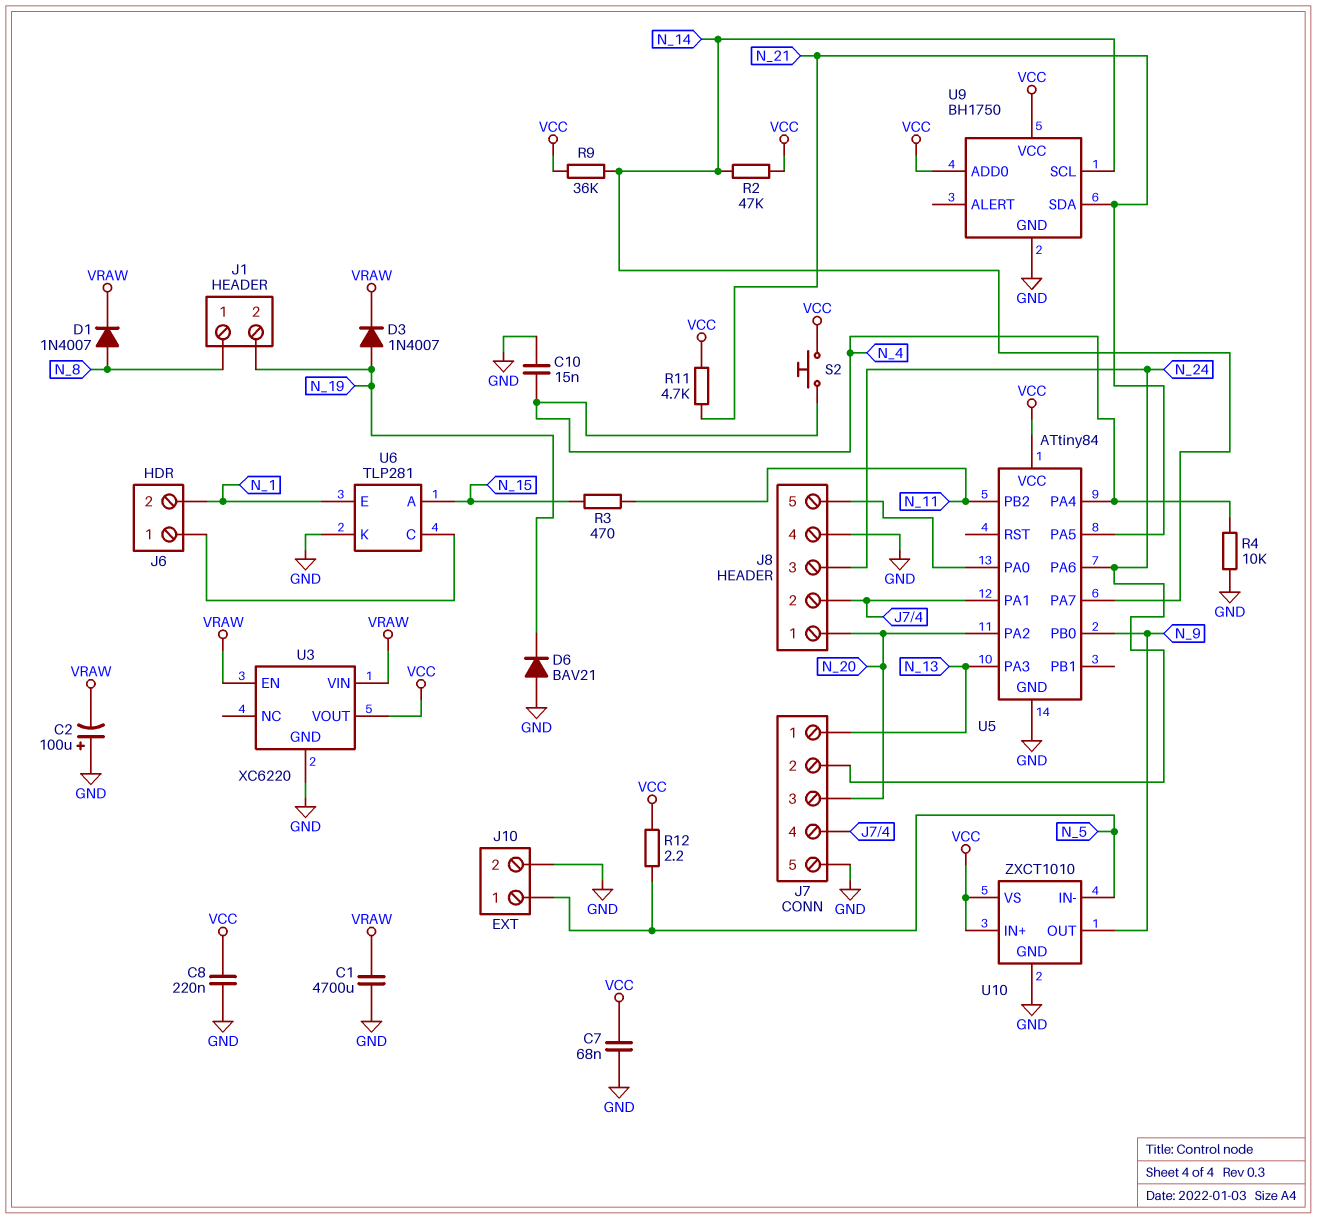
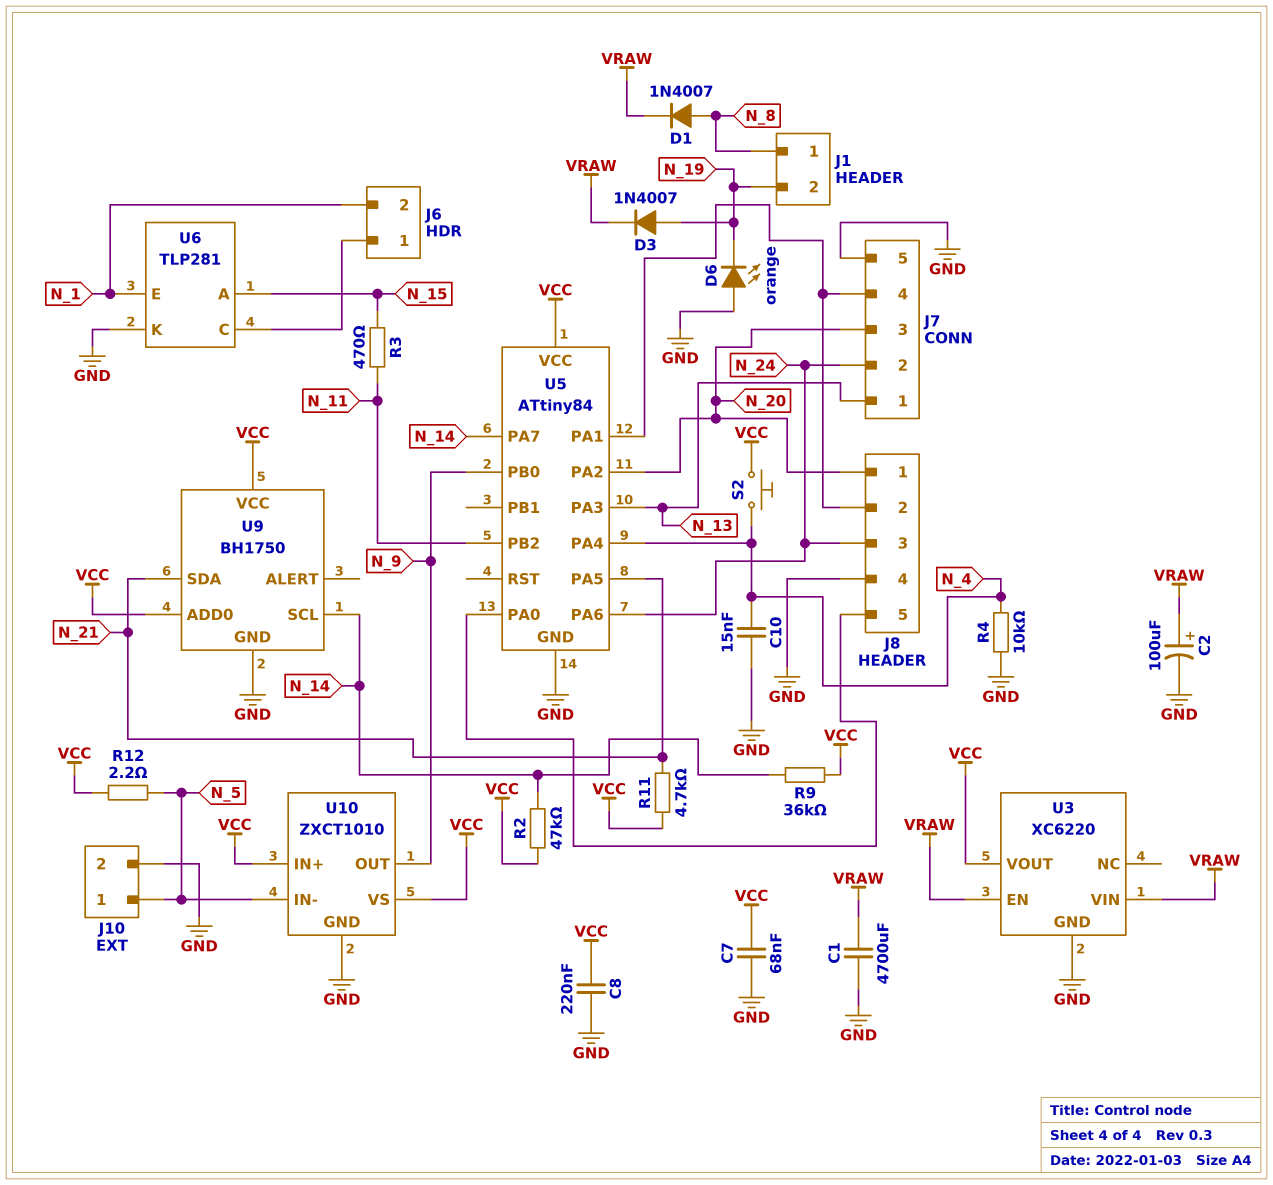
C2: 100uF (plus GND, minus VRAW) -> 100uF (plus VRAW, minus GND)
D6: diode BAV21 (A GND, K N_19) -> LED orange (A GND, K N_19)

